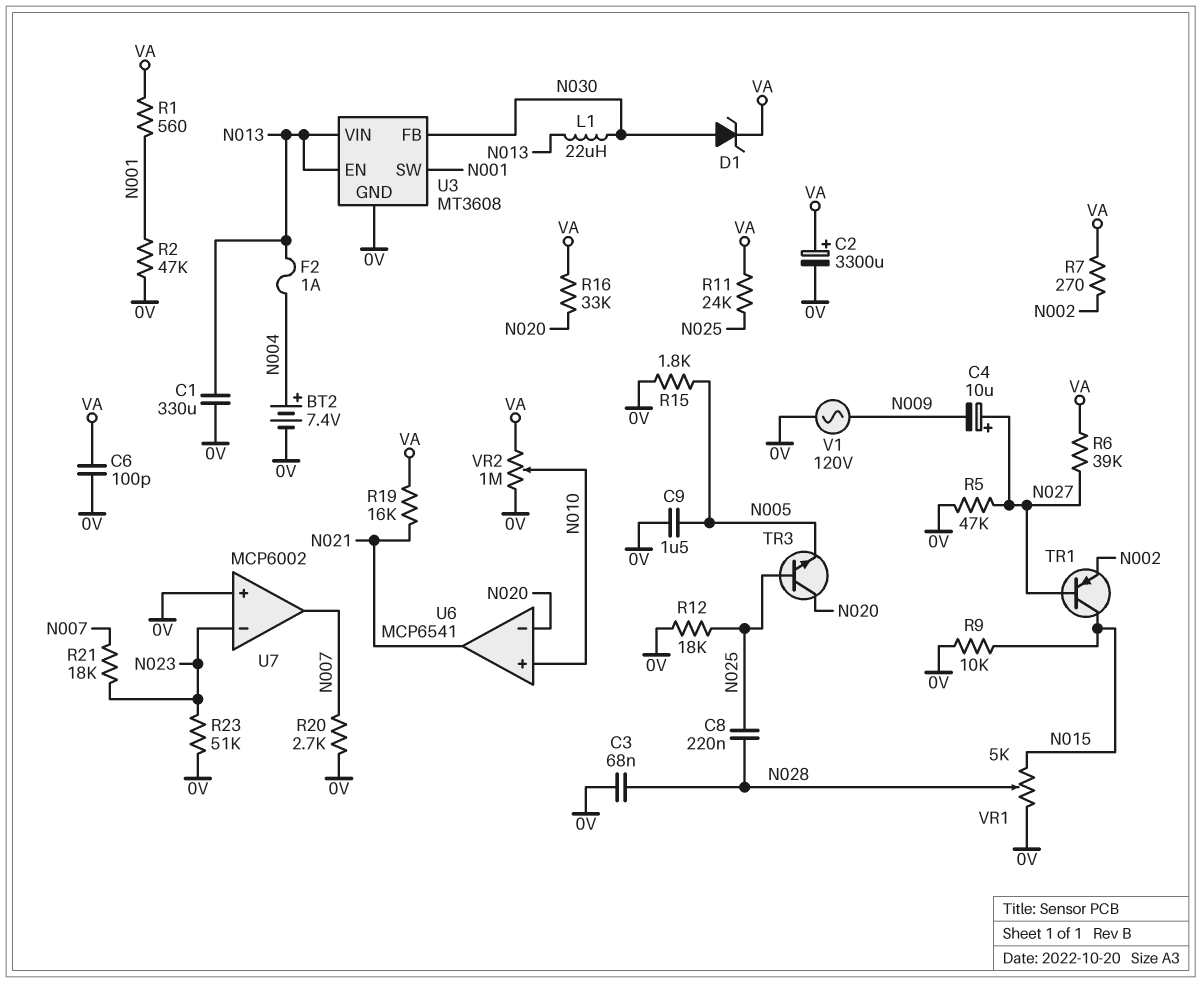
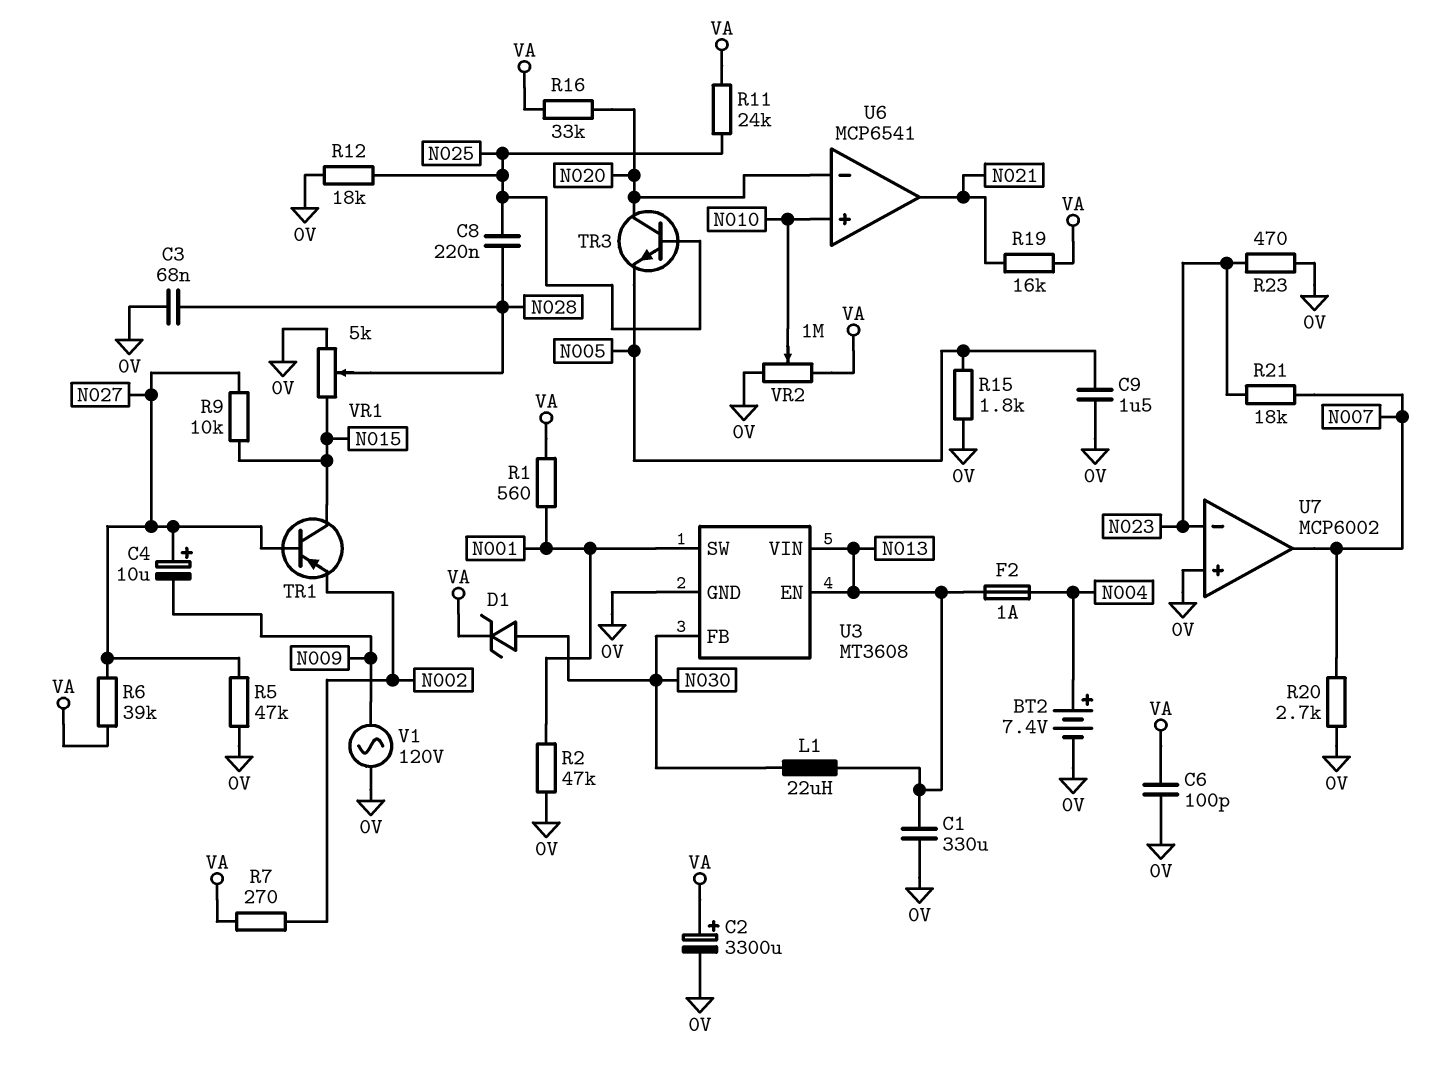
R9: 10k (0V, N015) -> 10k (N015, N027)
R23: 51k (0V, N023) -> 470 (0V, N023)

